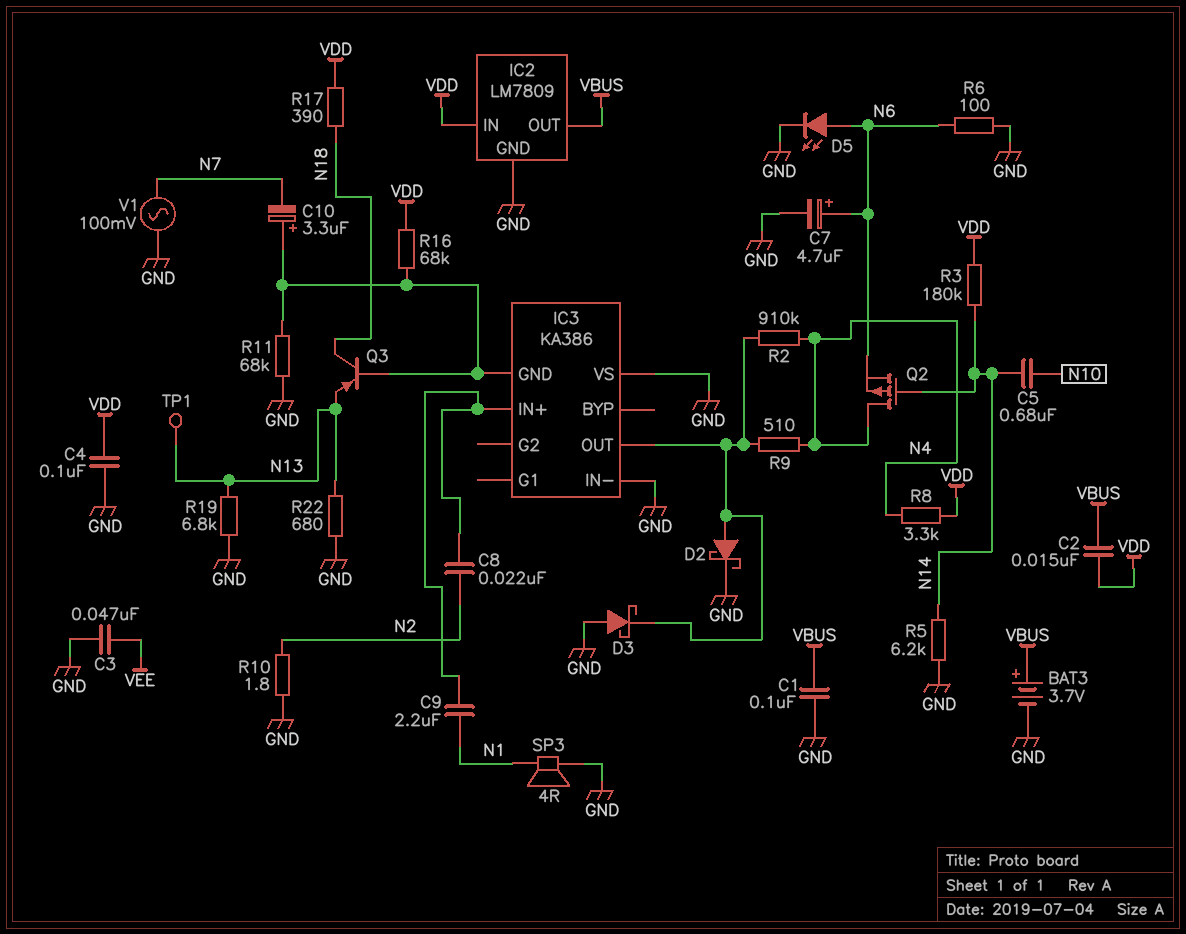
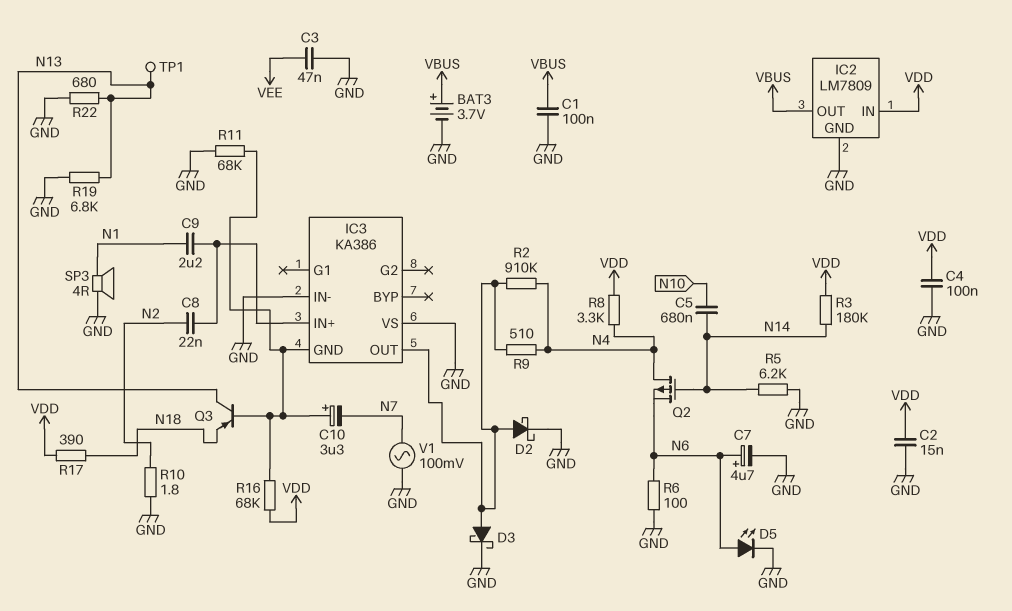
C2: 15nF (VBUS, VDD) -> 15nF (GND, VDD)
D3: schottky (A GND, K IC3/OUT) -> schottky (A IC3/OUT, K GND)
Q3: PNP (B IC3/GND, C N18, E N13) -> PNP (B IC3/GND, C N13, E N18)

